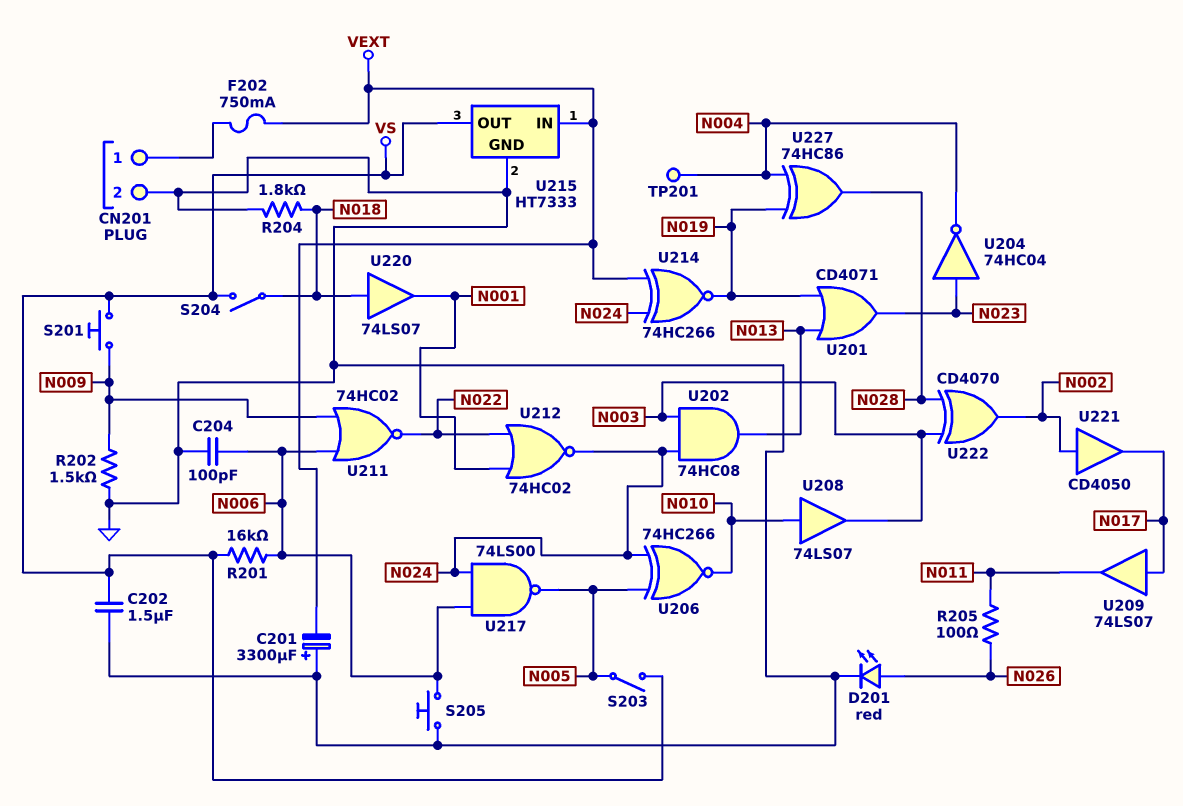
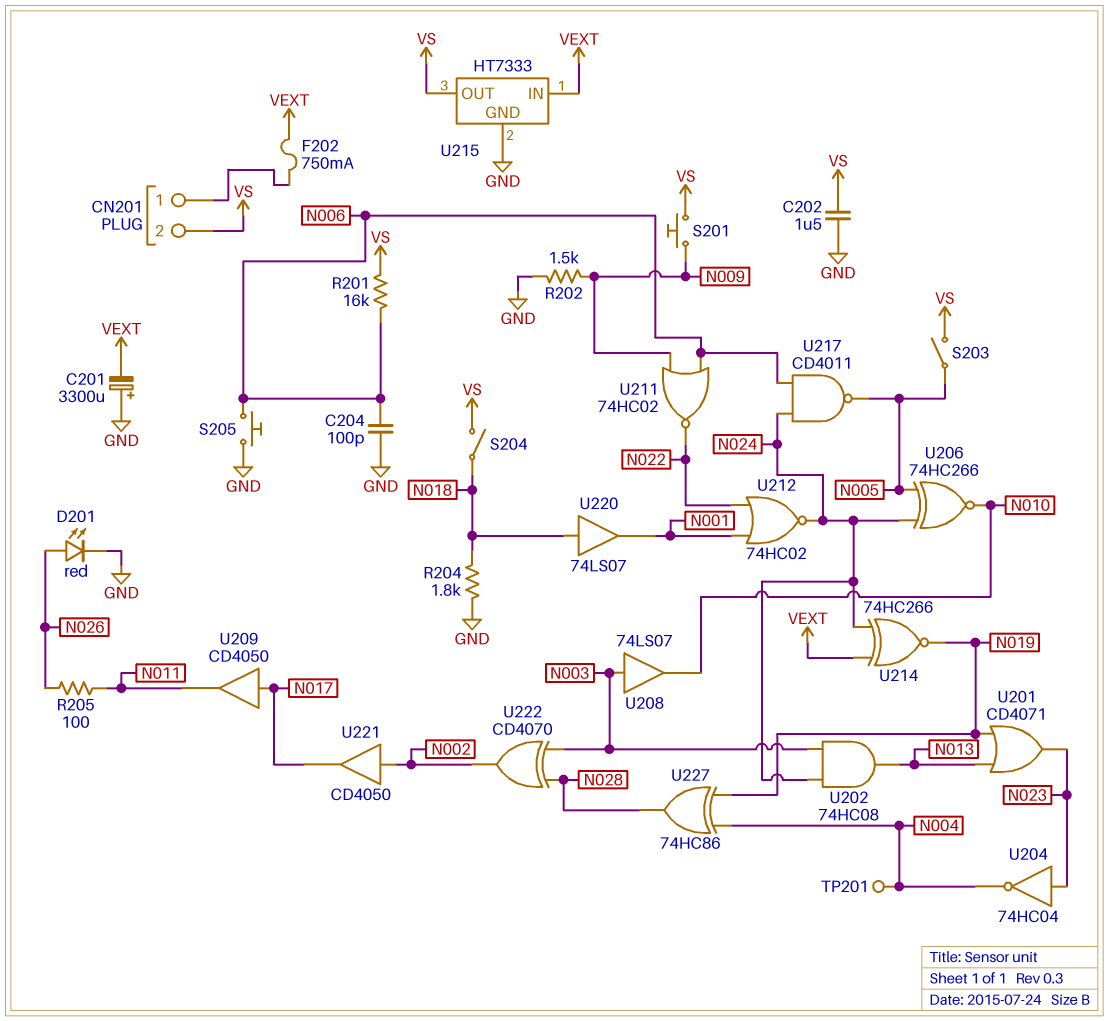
CN201 pin 2: GND -> VS
U208: buffer 74LS07 (in N010, out N003) -> buffer 74LS07 (in N003, out N010)
U209: buffer 74LS07 (in N017, out N011) -> buffer CD4050 (in N017, out N011)
U217: NAND 74LS00 (in N006, in N024, out N005) -> NAND CD4011 (in N006, in N024, out N005)

